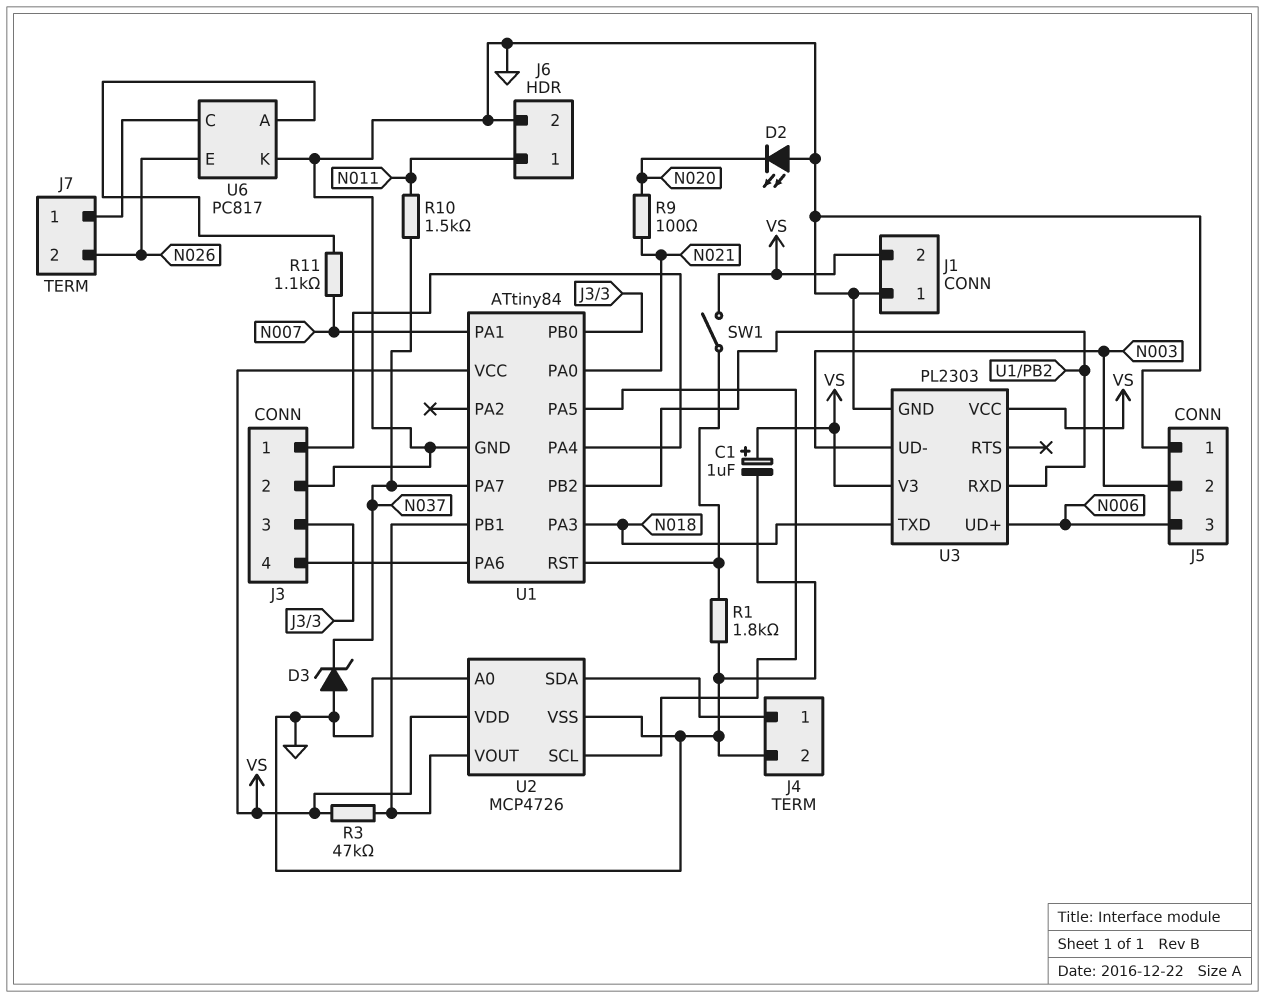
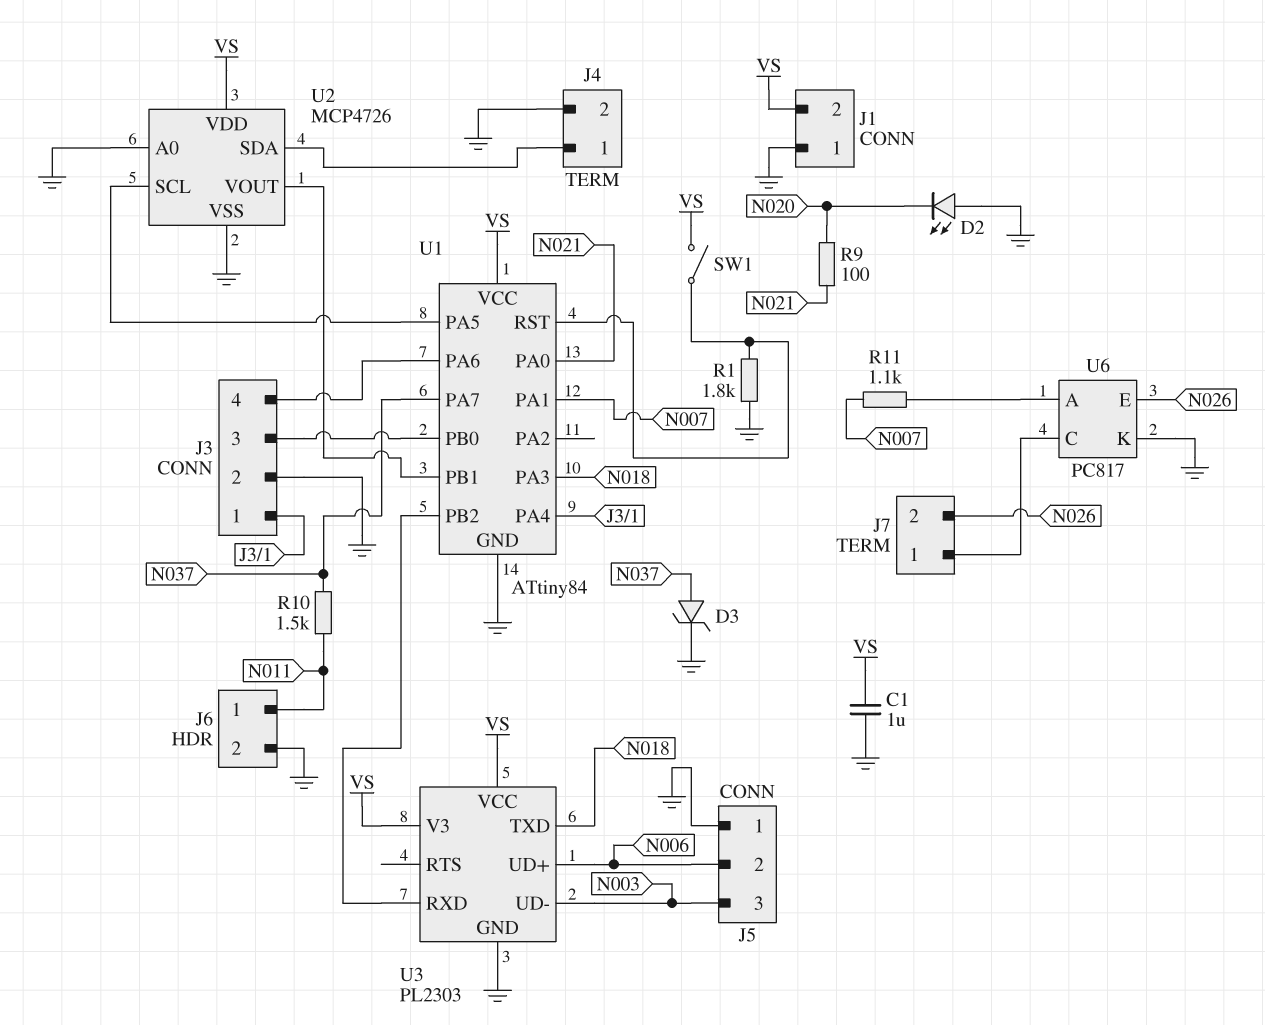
C1: 1uF (plus VS, minus GND) -> 1uF (GND, VS)
D3: zener (A GND, K N037) -> zener (A N037, K GND)
J5 pin 2: N003 -> N006
J5 pin 3: N006 -> N003
R3: 47k (U1/PB1, VS) -> none

